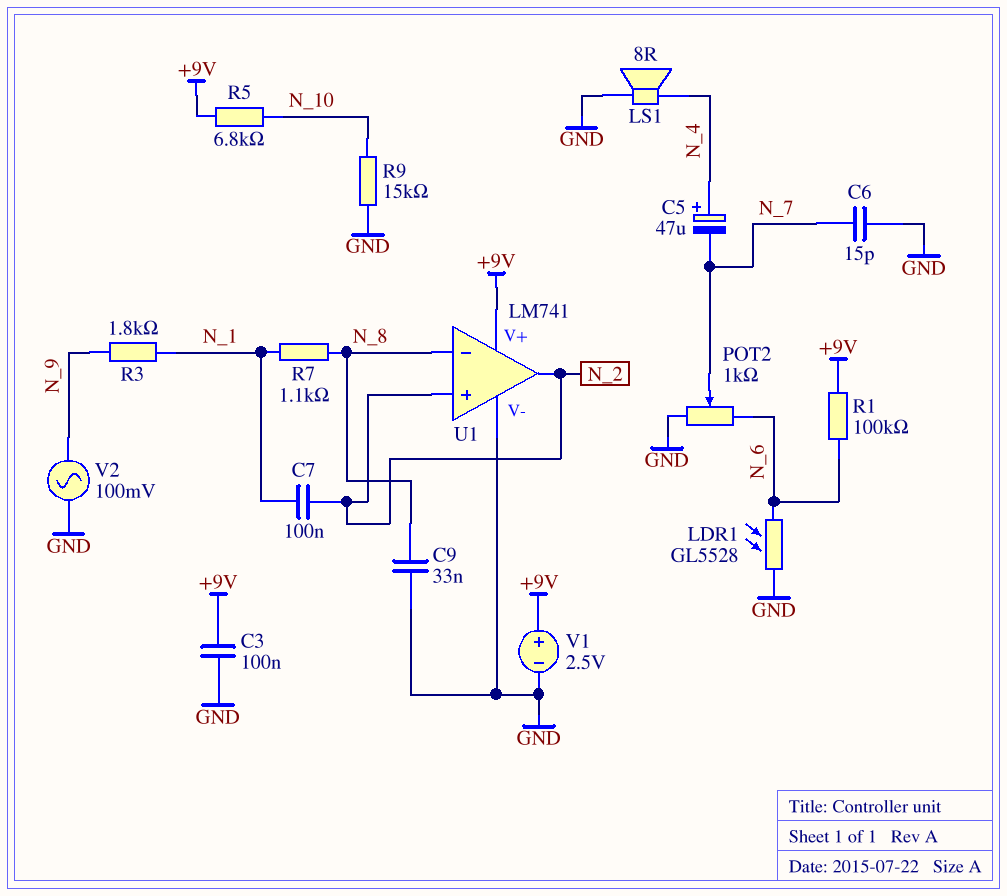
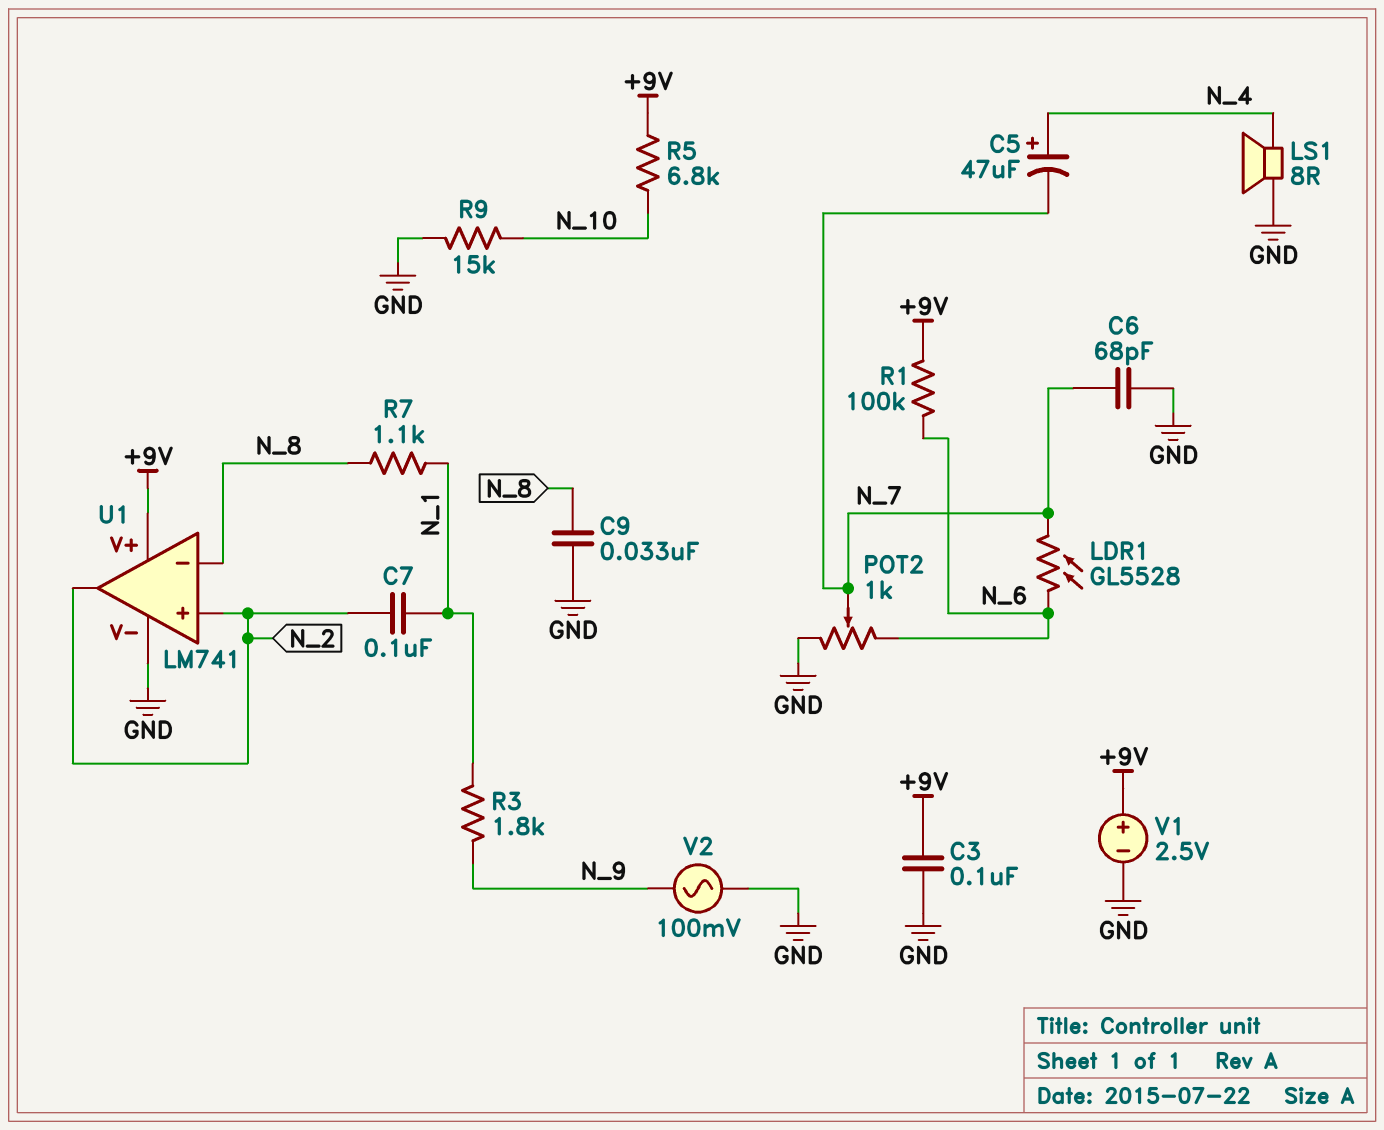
C6: 15pF (GND, N_7) -> 68pF (GND, N_7)
LDR1: GL5528 (GND, N_6) -> GL5528 (N_6, N_7)

